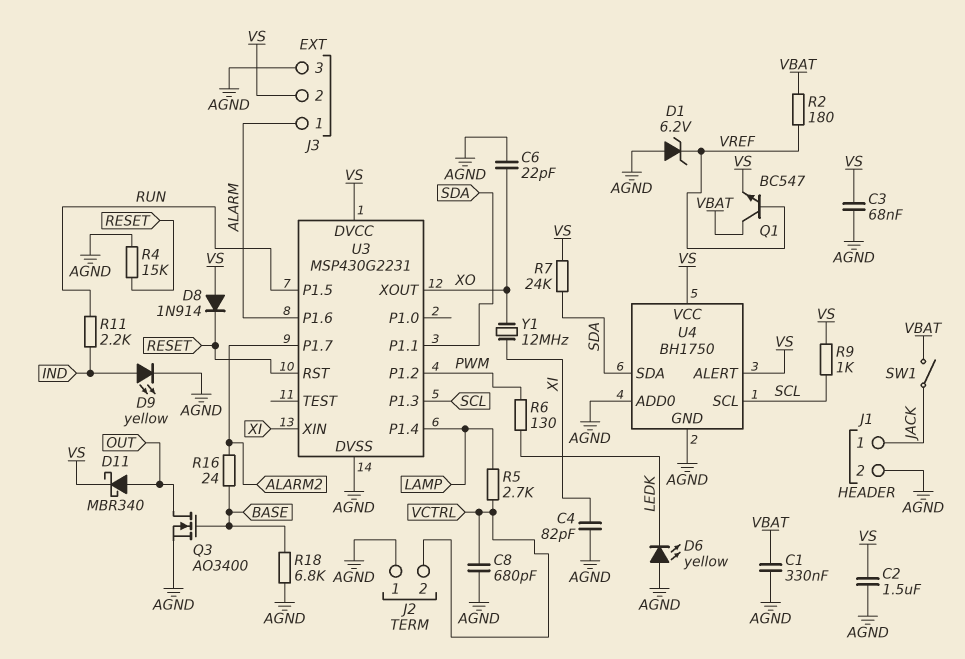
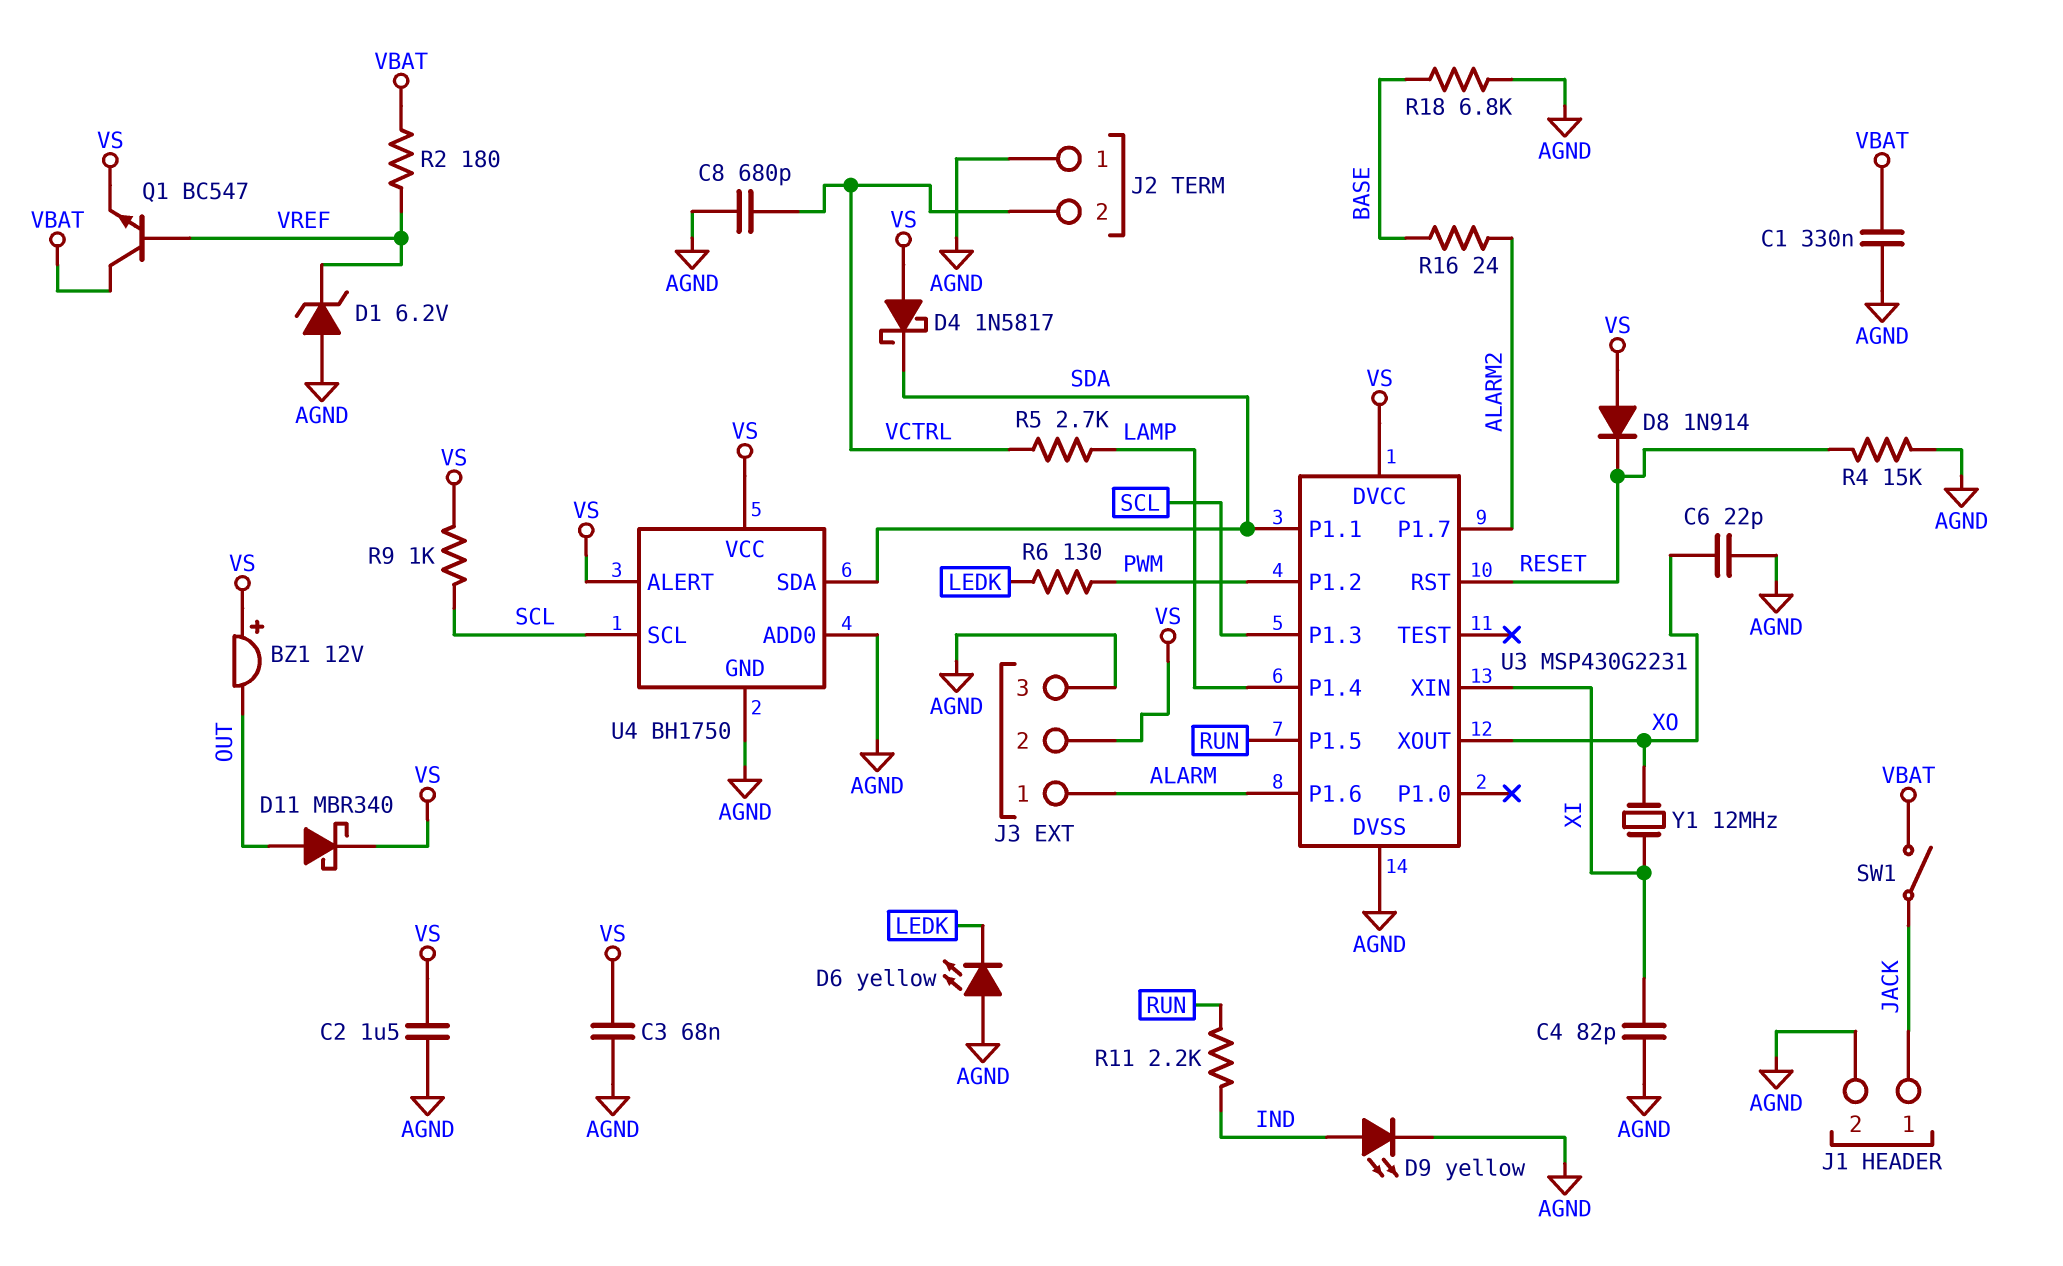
BZ1: none -> buzzer 12V (plus VS, minus OUT)
D4: none -> schottky 1N5817 (A VS, K SDA)
Q3: NMOS AO3400 (G BASE, D OUT, S AGND) -> none
R7: 24k (SDA, VS) -> none

